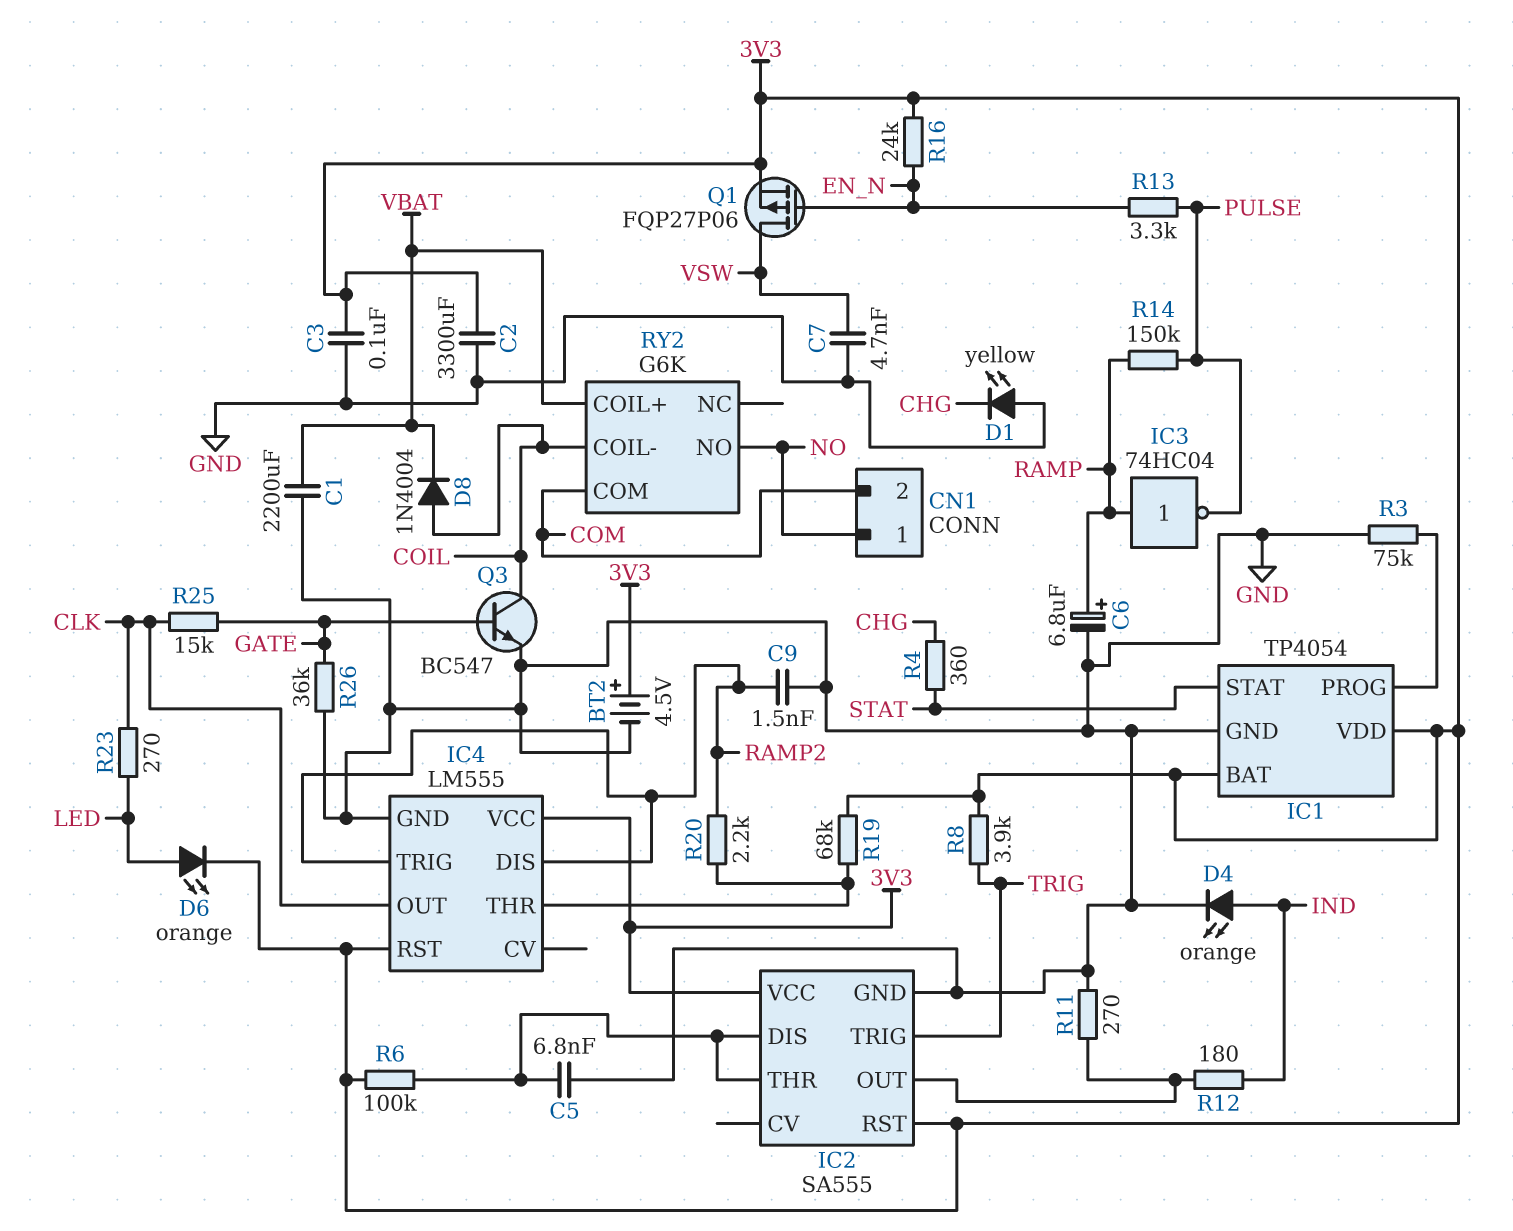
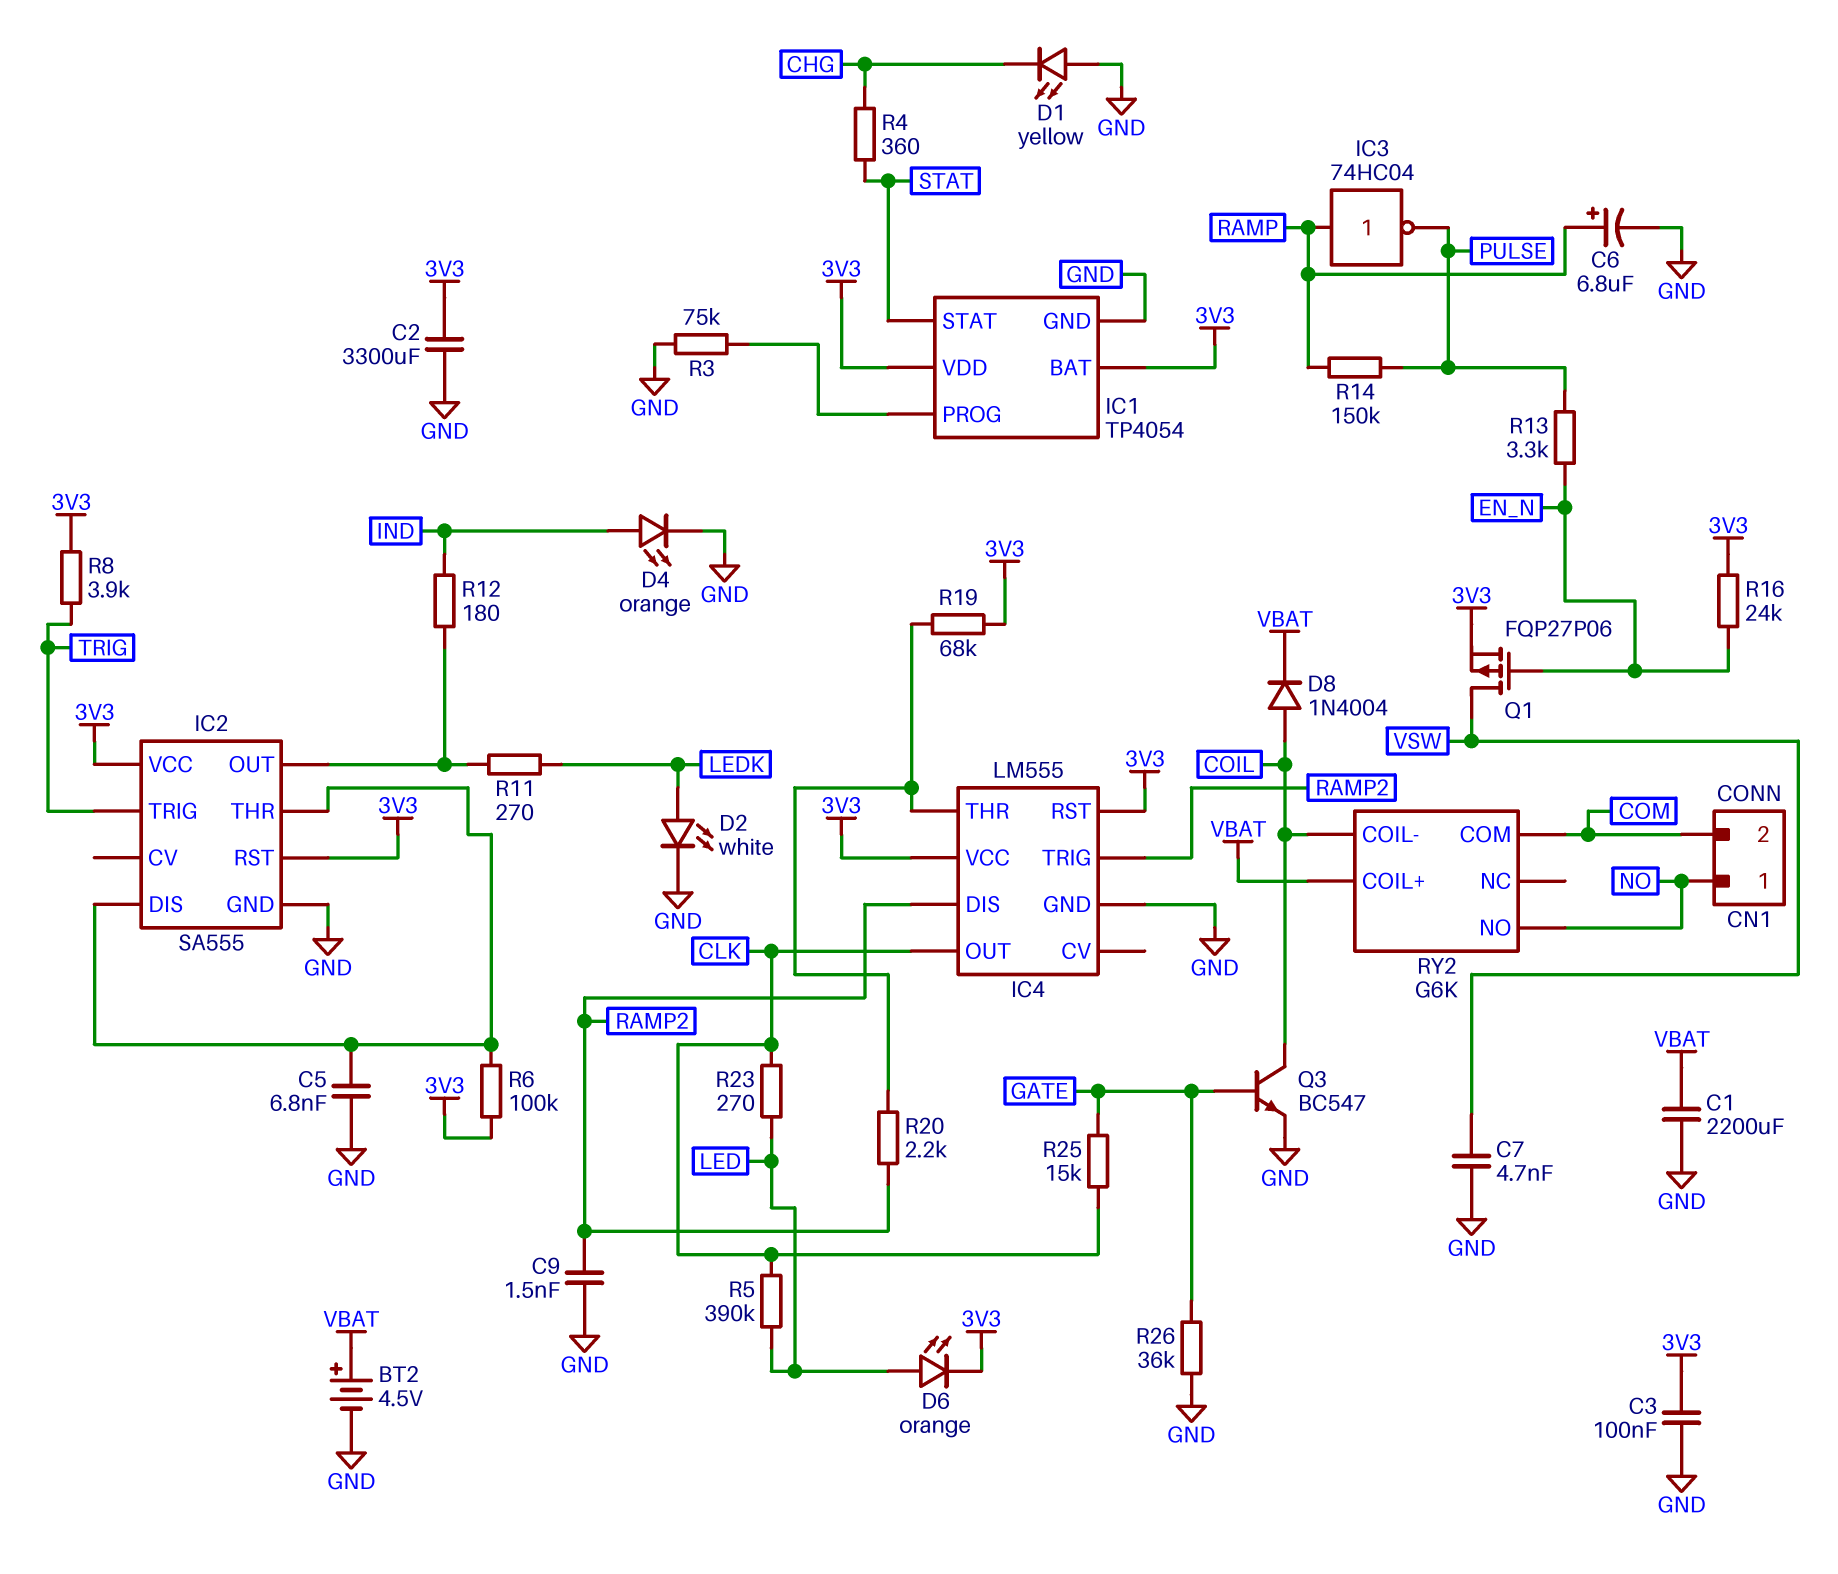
BT2: 4.5V (plus 3V3, minus GND) -> 4.5V (plus VBAT, minus GND)
D2: none -> LED white (A LEDK, K GND)
R5: none -> 390k (CLK, LED)
R11: 270 (GND, IC2/OUT) -> 270 (IC2/OUT, LEDK)

